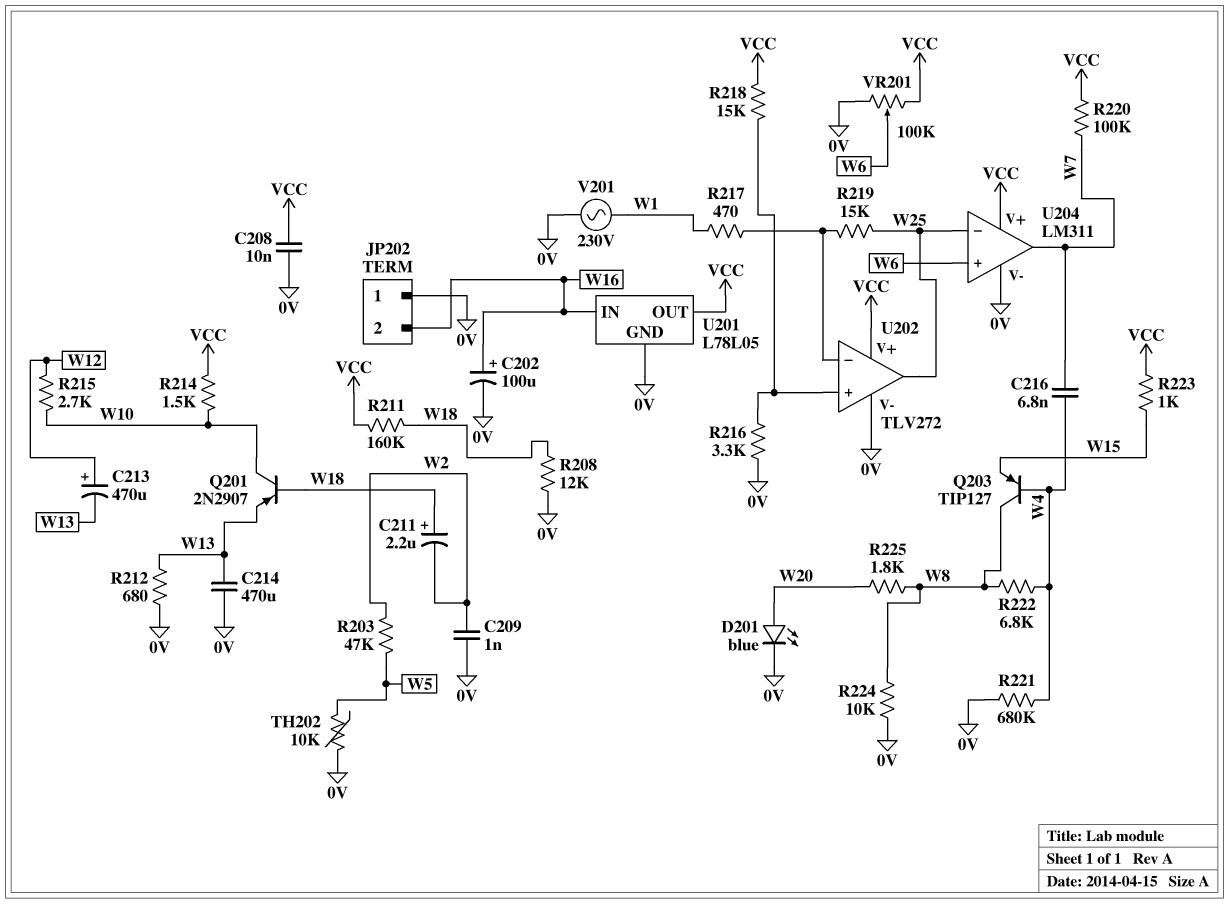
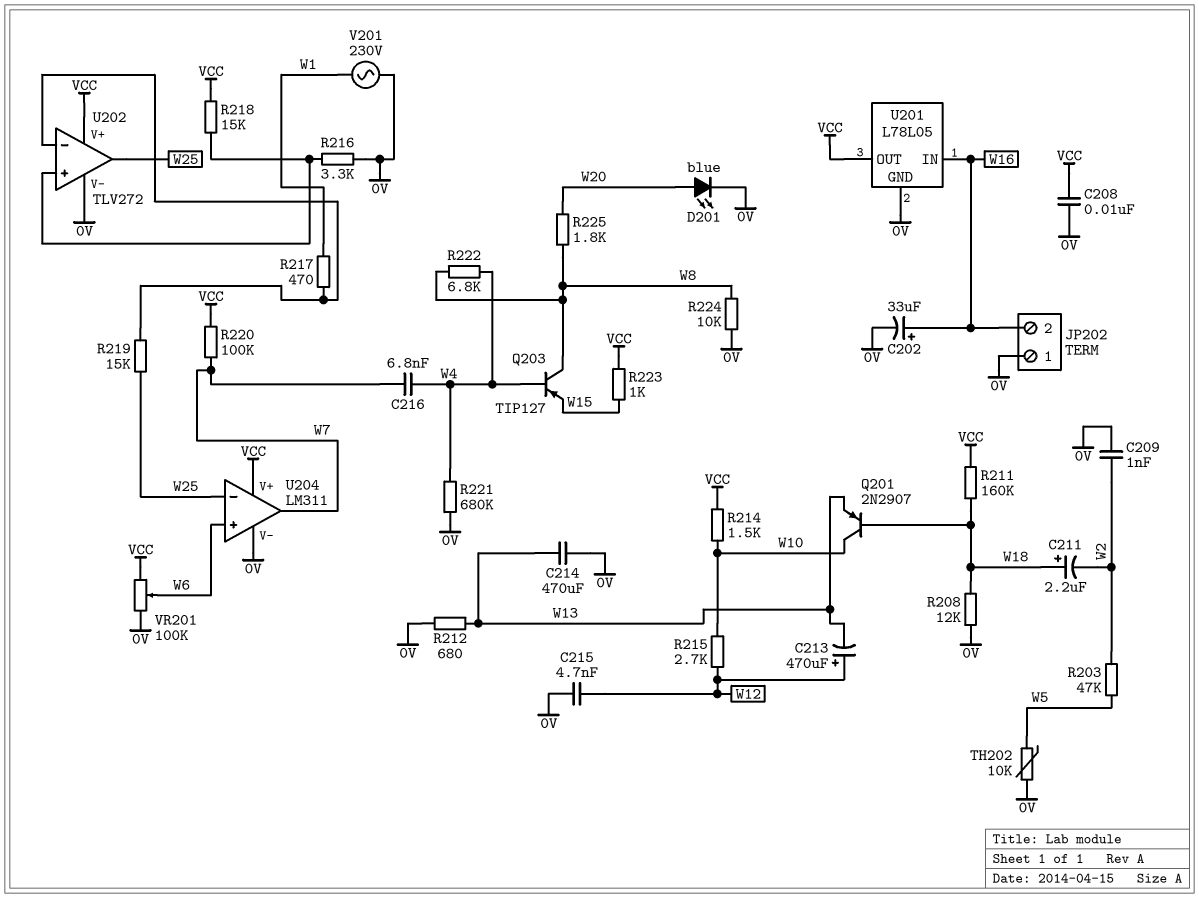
C202: 100uF (plus W16, minus 0V) -> 33uF (plus W16, minus 0V)
C215: none -> 4.7nF (0V, W12)

